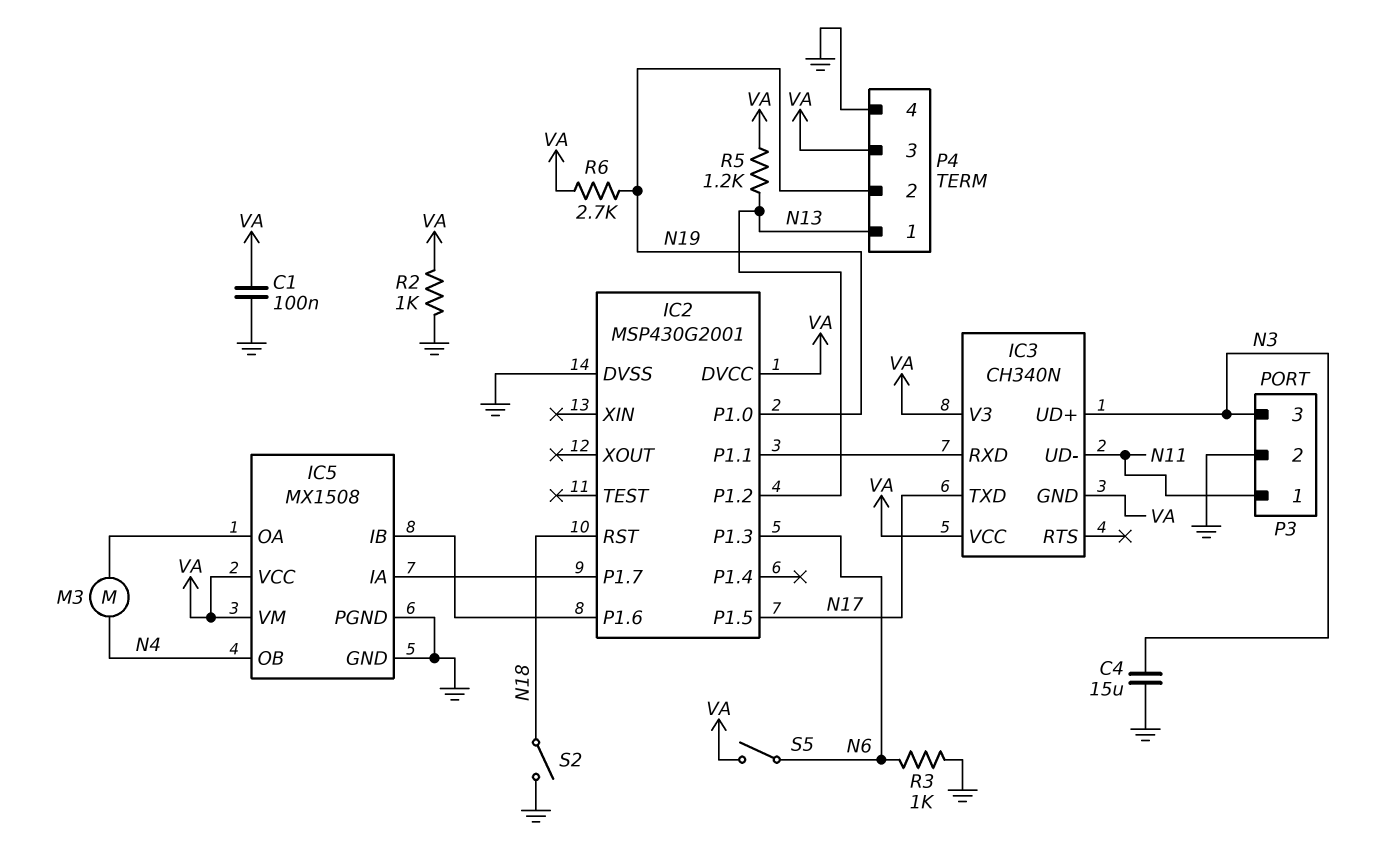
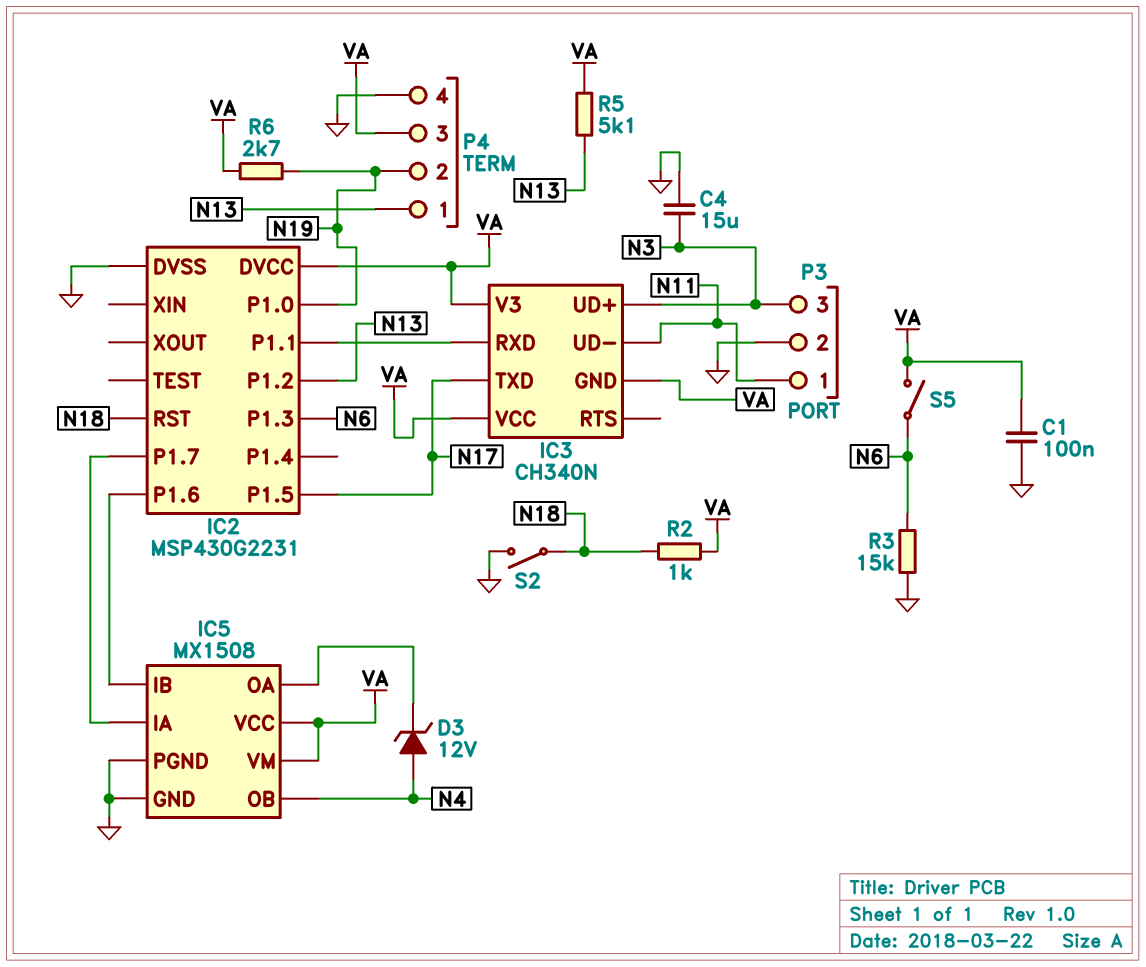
D3: none -> zener 12V (A N4, K IC5/OA)
IC2: MSP430G2001 -> MSP430G2231
M3: motor (IC5/OA, N4) -> none
R2: 1k (GND, VA) -> 1k (N18, VA)
R3: 1k (GND, N6) -> 15k (GND, N6)
R5: 1.2k (N13, VA) -> 5.1k (N13, VA)

